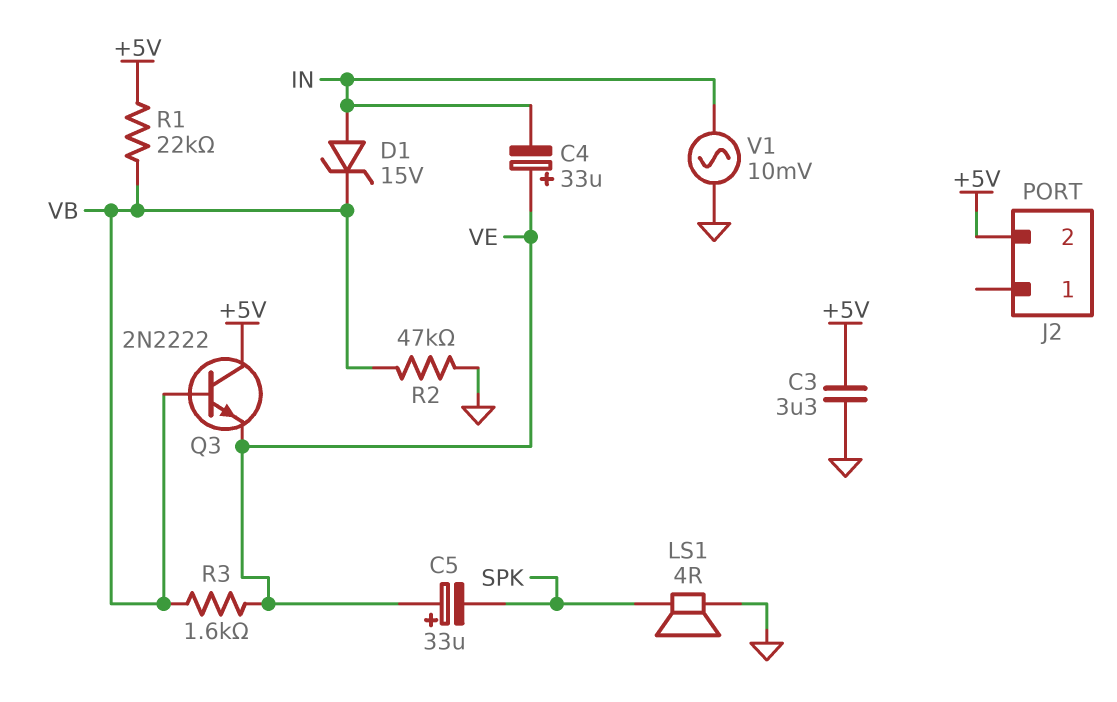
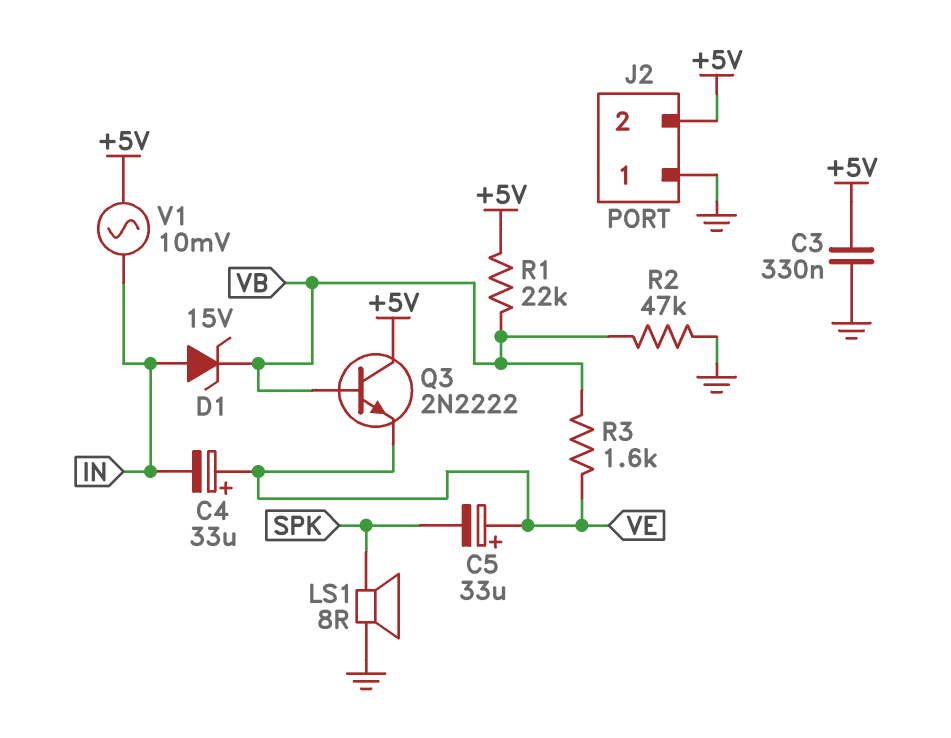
C3: 3.3uF (+5V, GND) -> 330nF (+5V, GND)
J2 pin 1: none -> GND
LS1: speaker 4R (GND, SPK) -> speaker 8R (GND, SPK)
V1: AC 10mV (GND, IN) -> AC 10mV (+5V, IN)

